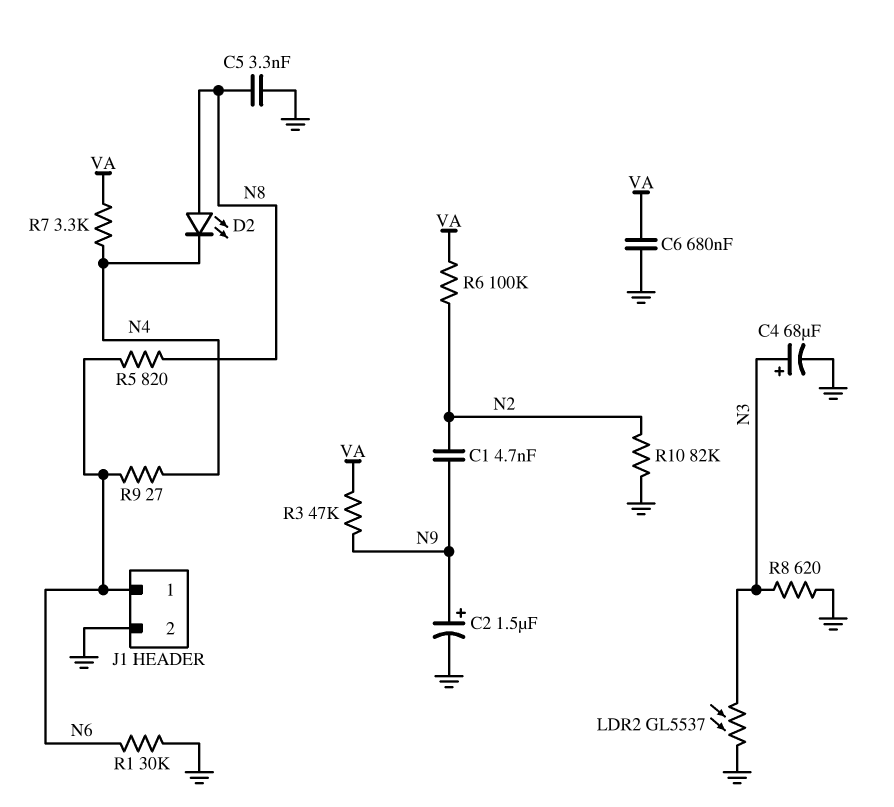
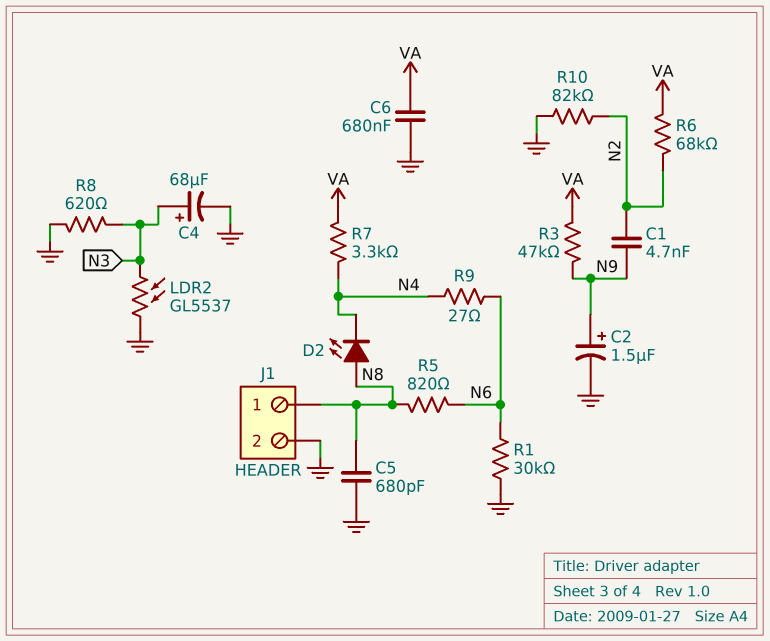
C5: 3.3nF (GND, N8) -> 680pF (GND, N8)
J1 pin 1: N6 -> N8
R6: 100k (N2, VA) -> 68k (N2, VA)

